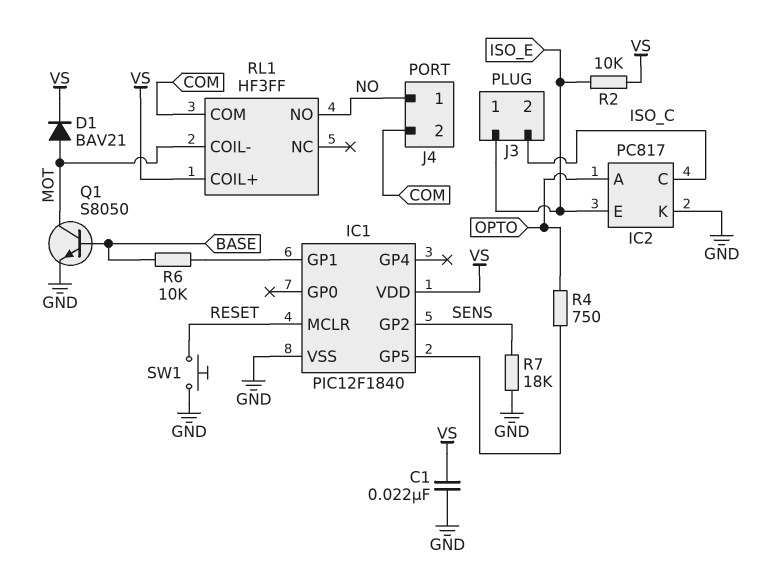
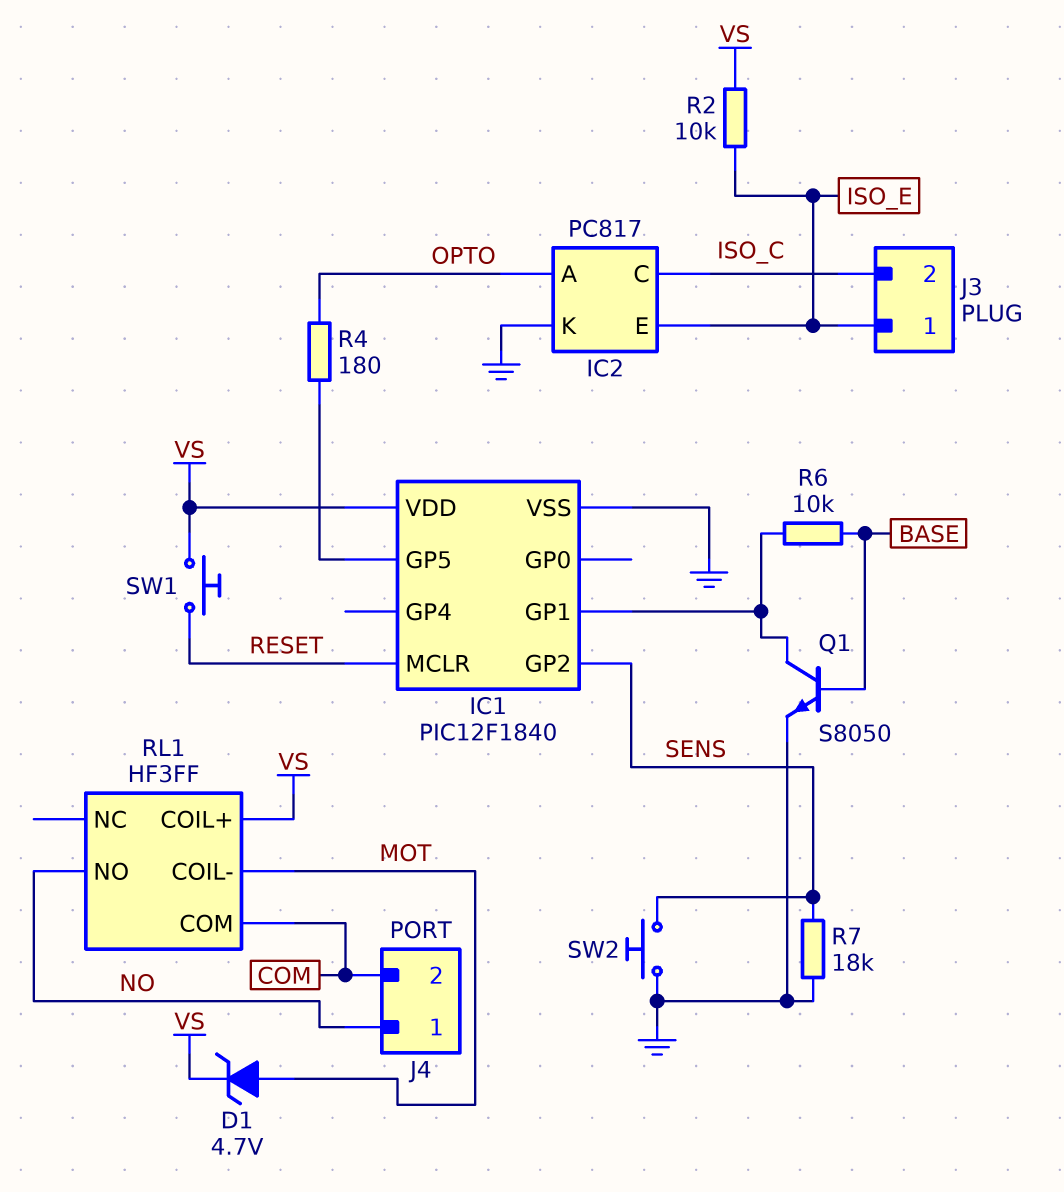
C1: 22nF (GND, VS) -> none
D1: diode BAV21 (A MOT, K VS) -> zener 4.7V (A MOT, K VS)
Q1: NPN S8050 (B BASE, C MOT, E GND) -> NPN S8050 (B BASE, C IC1/GP1, E GND)
R4: 750 (IC1/GP5, OPTO) -> 180 (IC1/GP5, OPTO)
SW1: button (GND, RESET) -> button (RESET, VS)
SW2: none -> button (GND, SENS)

